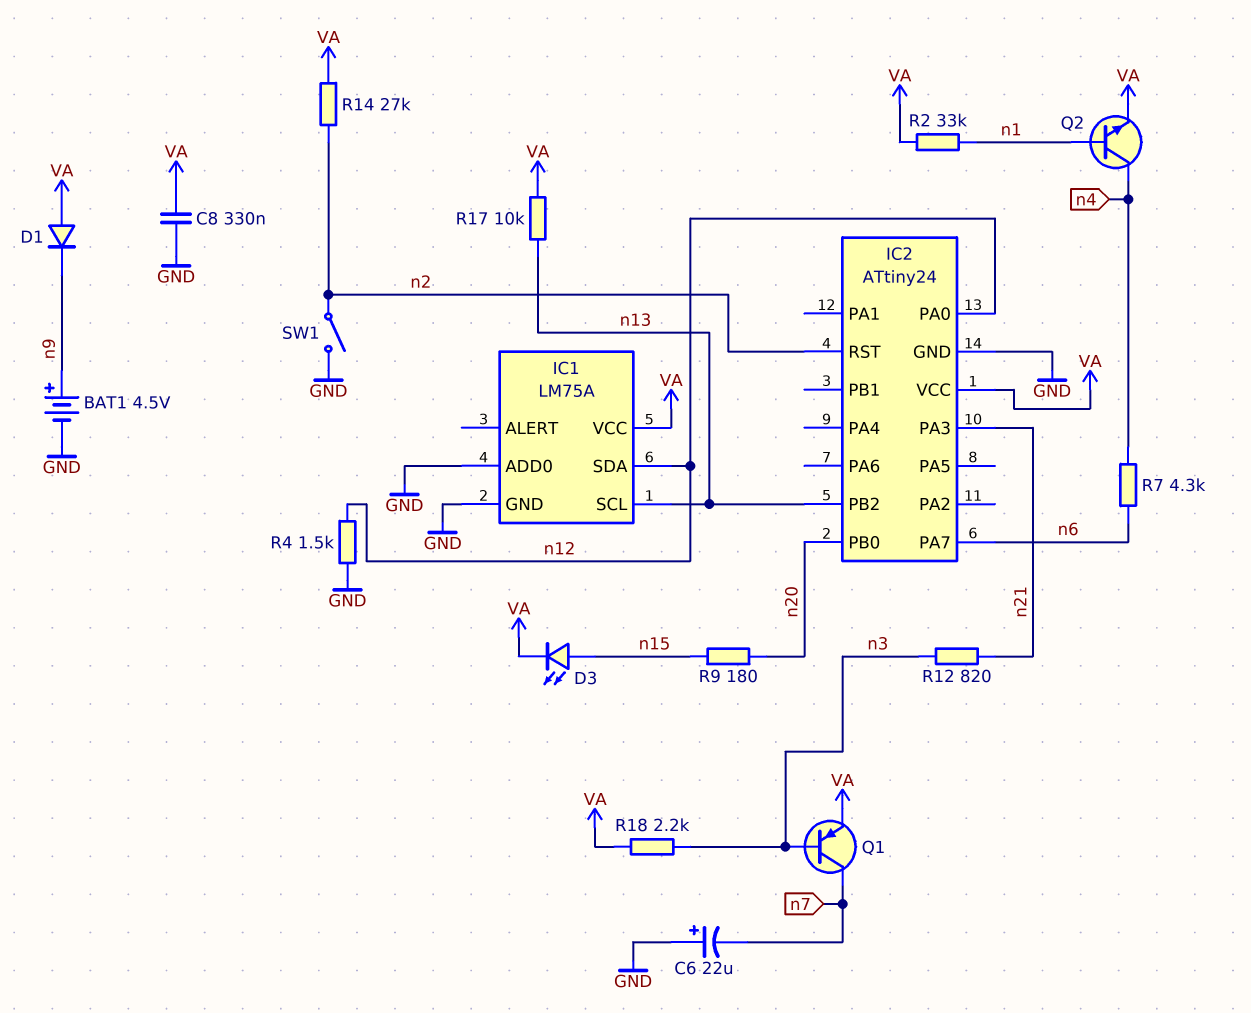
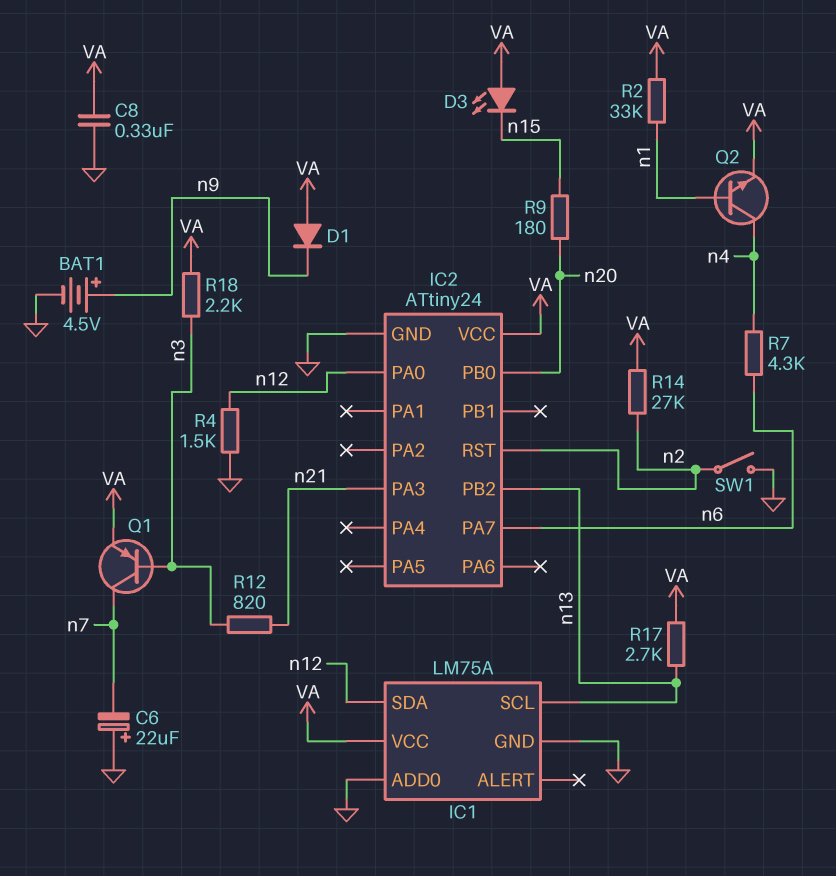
D3: LED (A n15, K VA) -> LED (A VA, K n15)
R17: 10k (VA, n13) -> 2.7k (VA, n13)

